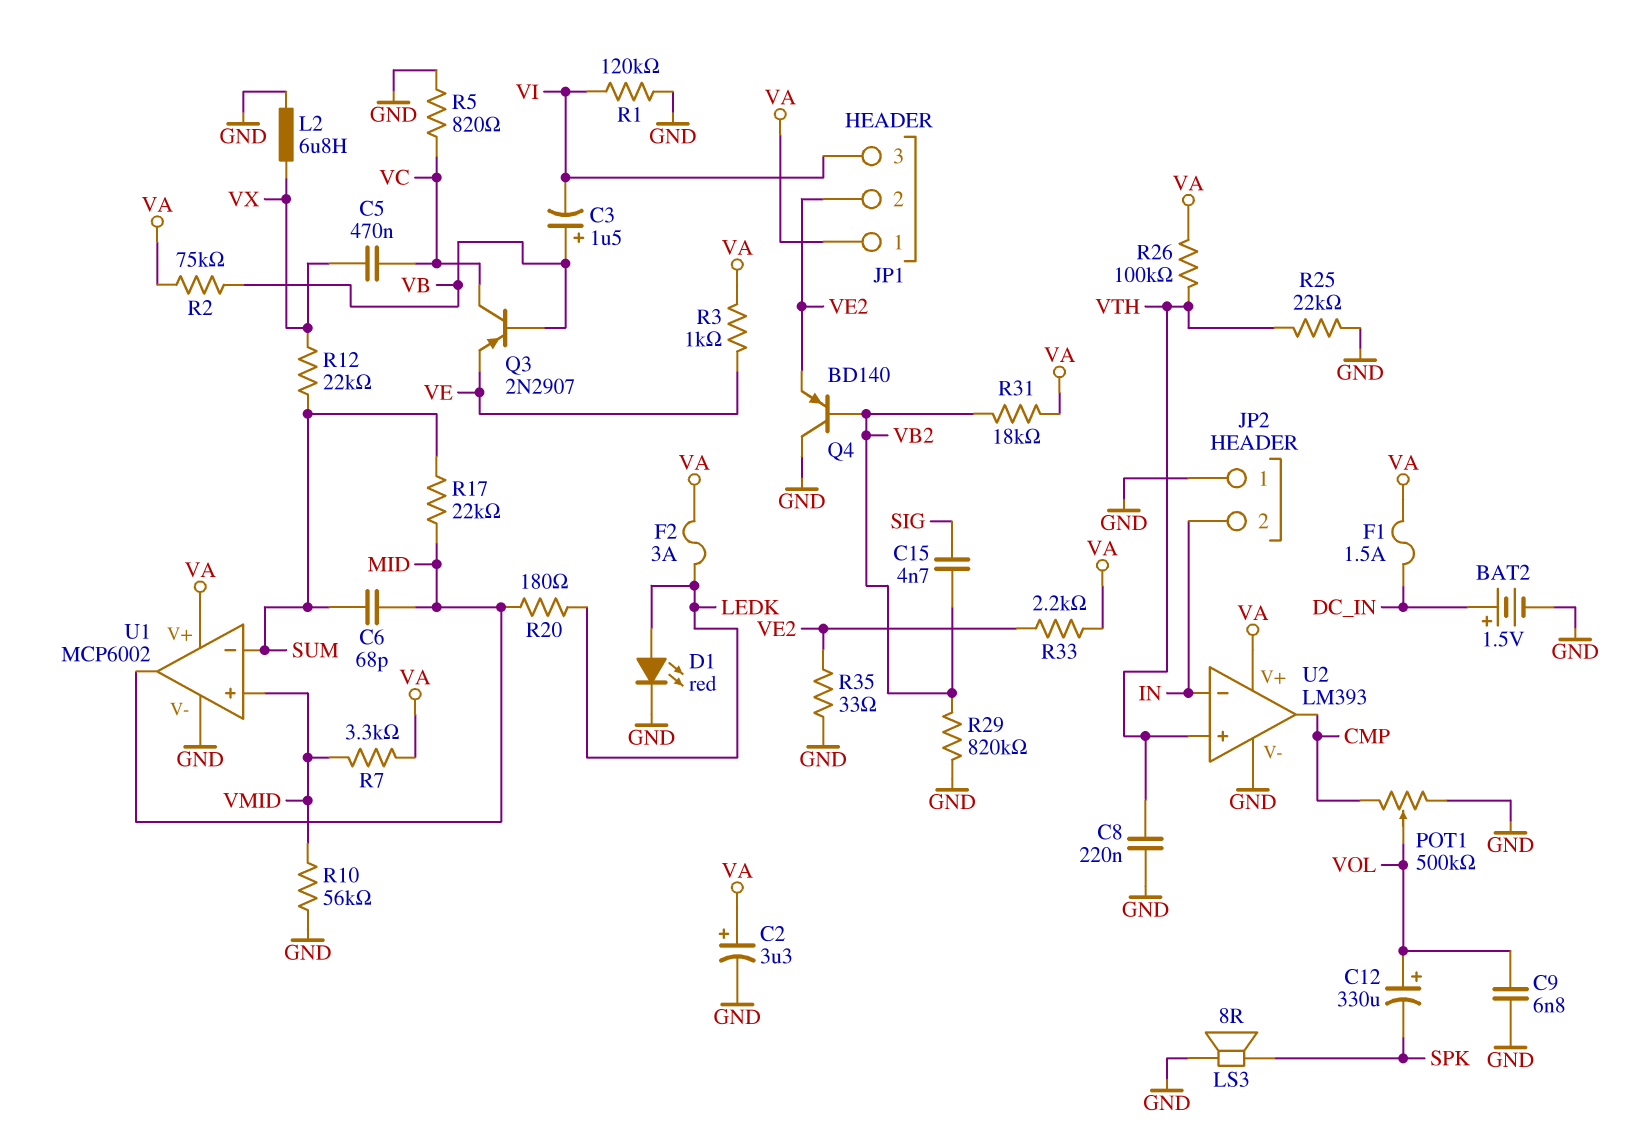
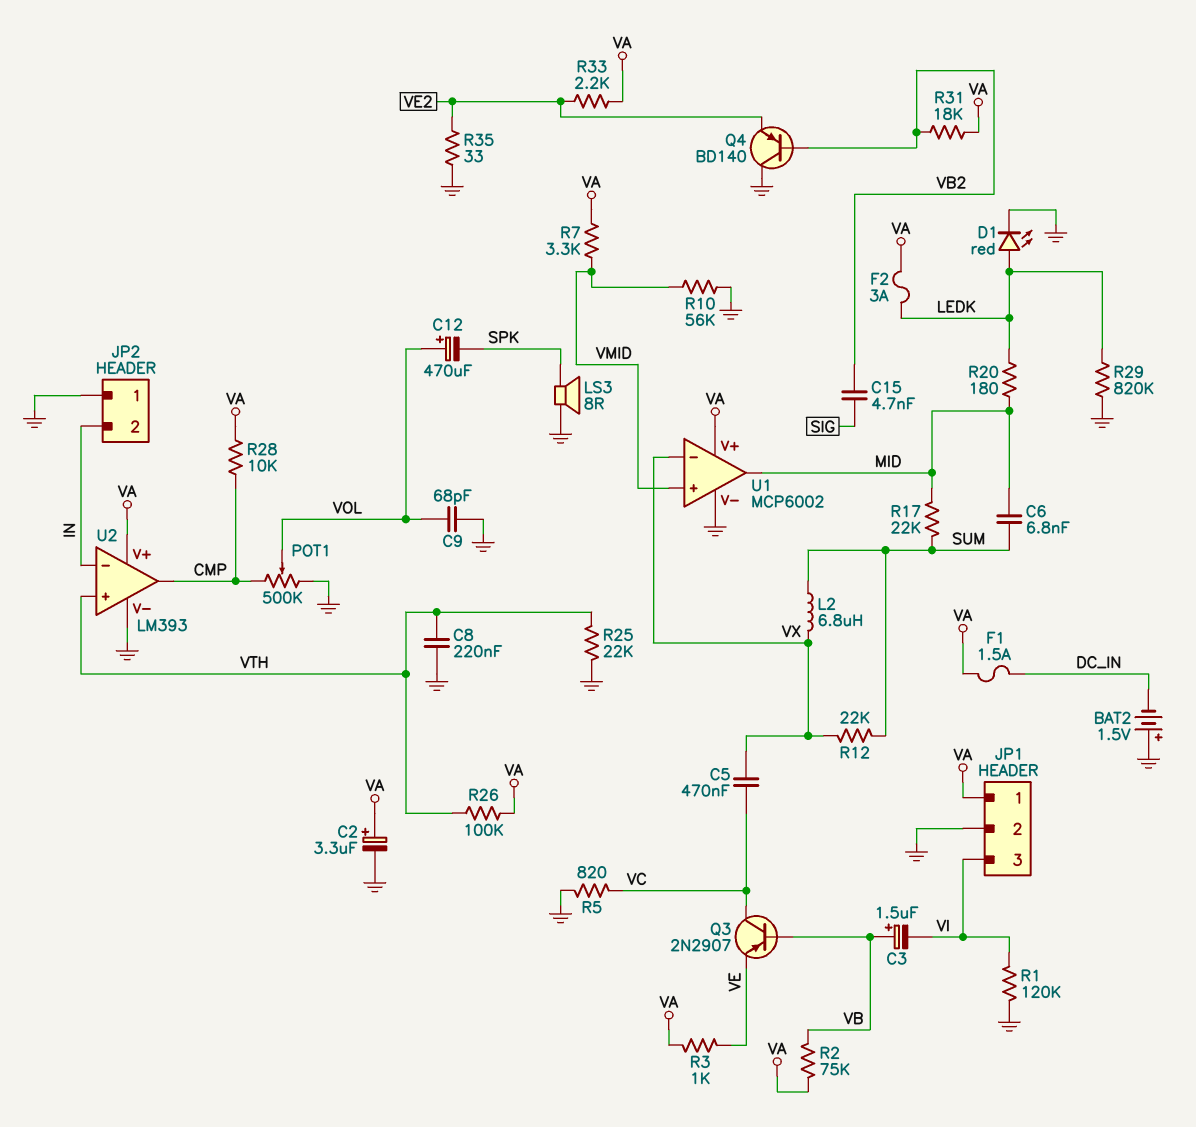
BAT2: 1.5V (plus DC_IN, minus GND) -> 1.5V (plus GND, minus DC_IN)
C6: 68pF (MID, SUM) -> 6.8nF (MID, SUM)
C9: 6.8nF (GND, VOL) -> 68pF (GND, VOL)
C12: 330uF (plus VOL, minus SPK) -> 470uF (plus VOL, minus SPK)
JP1 pin 2: VE2 -> GND
L2: 6.8uH (GND, VX) -> 6.8uH (SUM, VX)
R28: none -> 10k (CMP, VA)
R29: 820k (GND, VB2) -> 820k (GND, LEDK)
U1 pin in-: SUM -> VX

